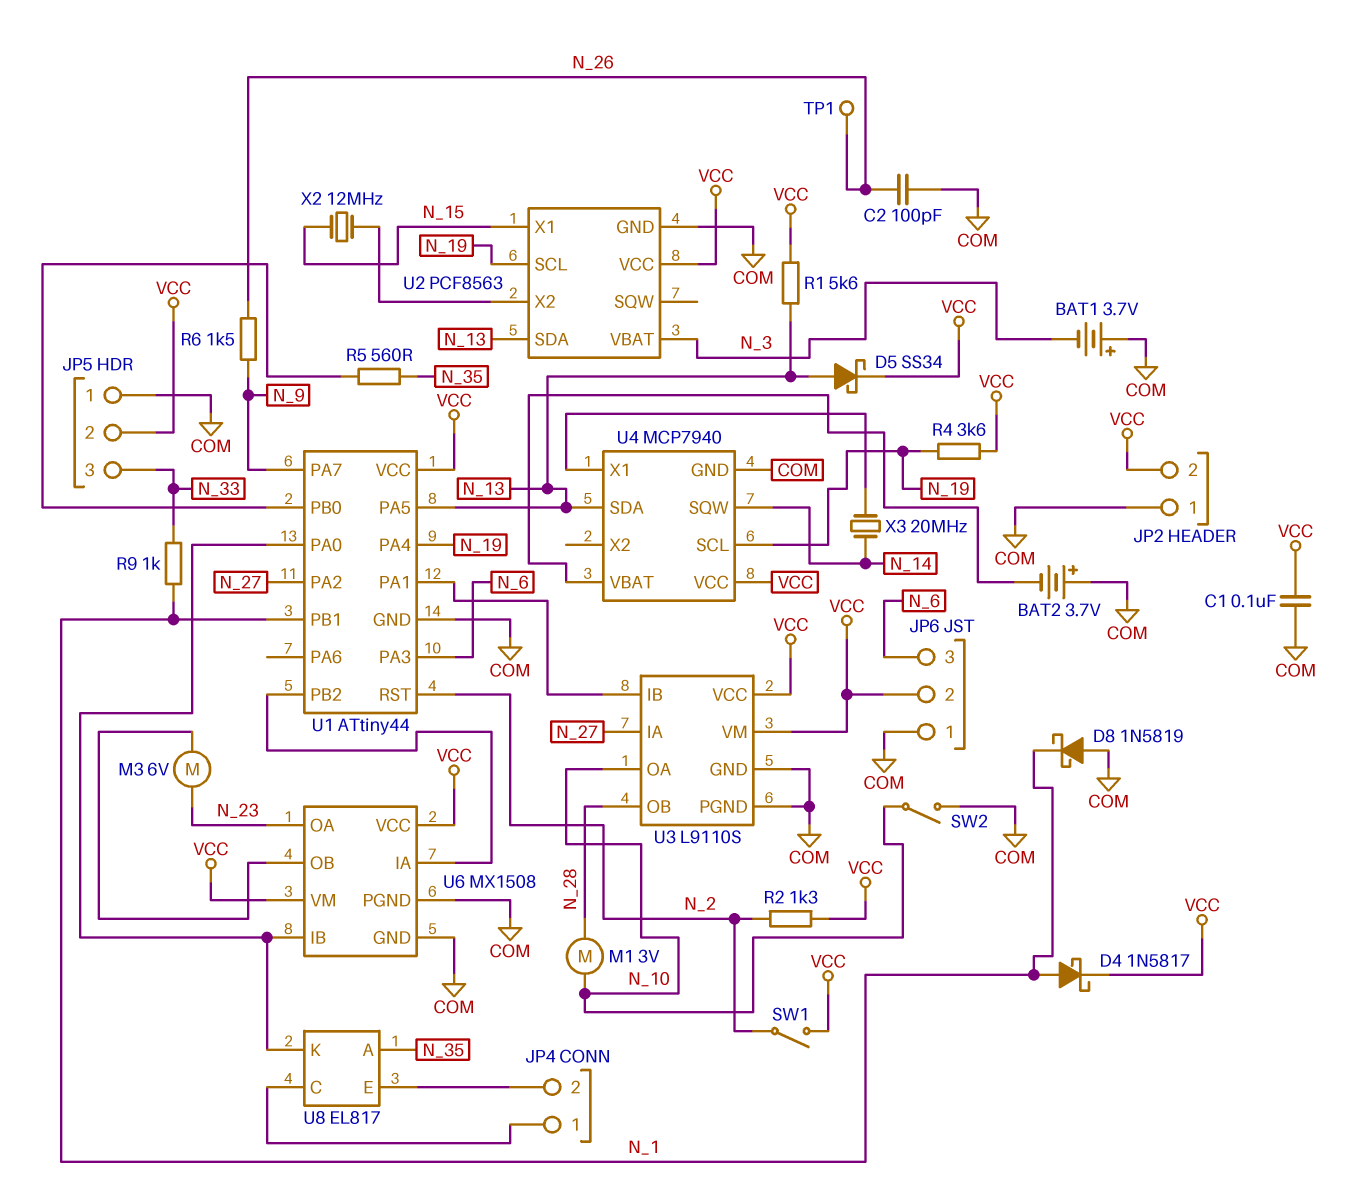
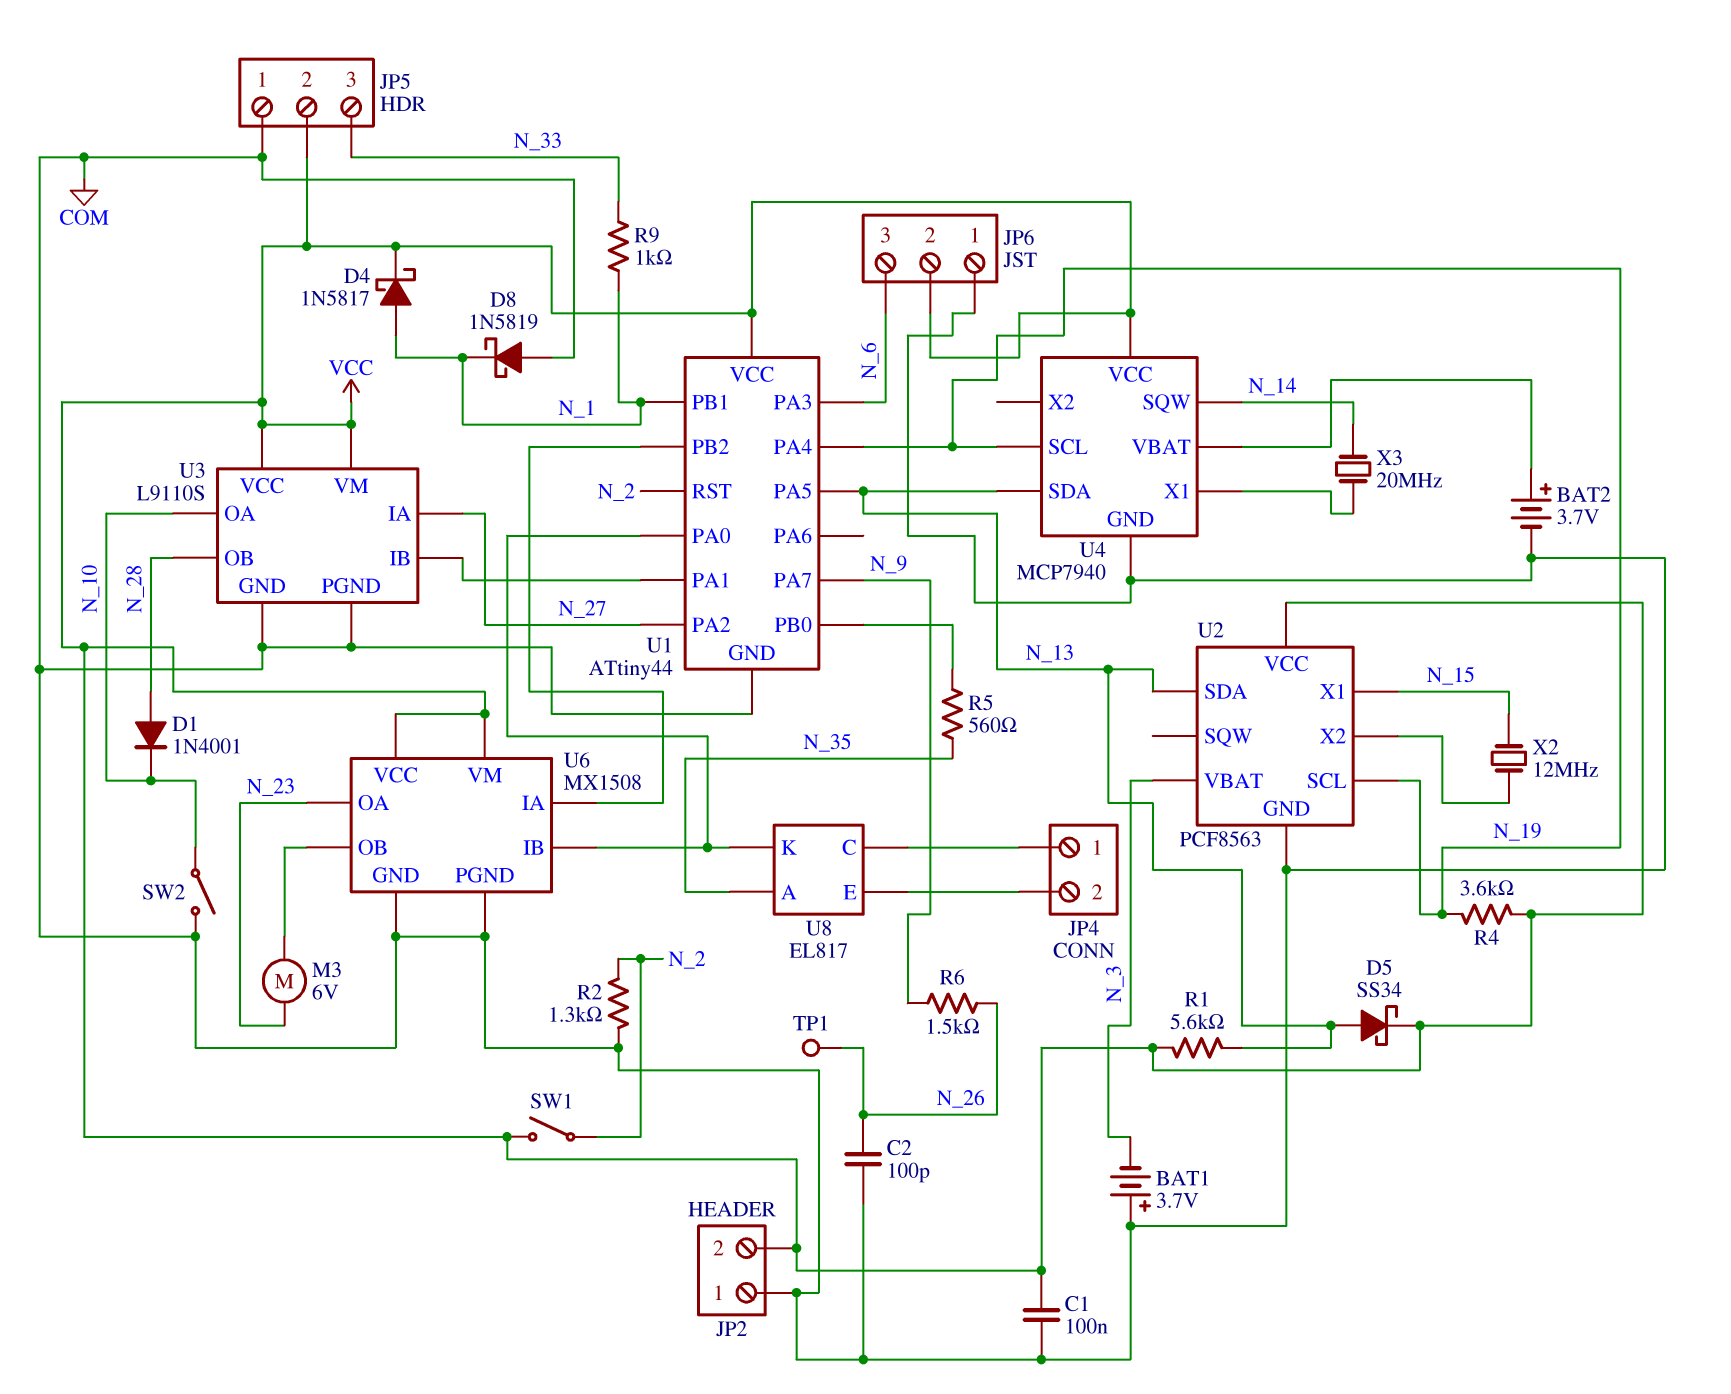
BAT2: 3.7V (plus COM, minus U4/VBAT) -> 3.7V (plus U4/VBAT, minus COM)
D1: none -> diode 1N4001 (A N_28, K N_10)
M1: motor 3V (N_10, N_28) -> none
R2: 1.3k (N_2, VCC) -> 1.3k (COM, N_2)

